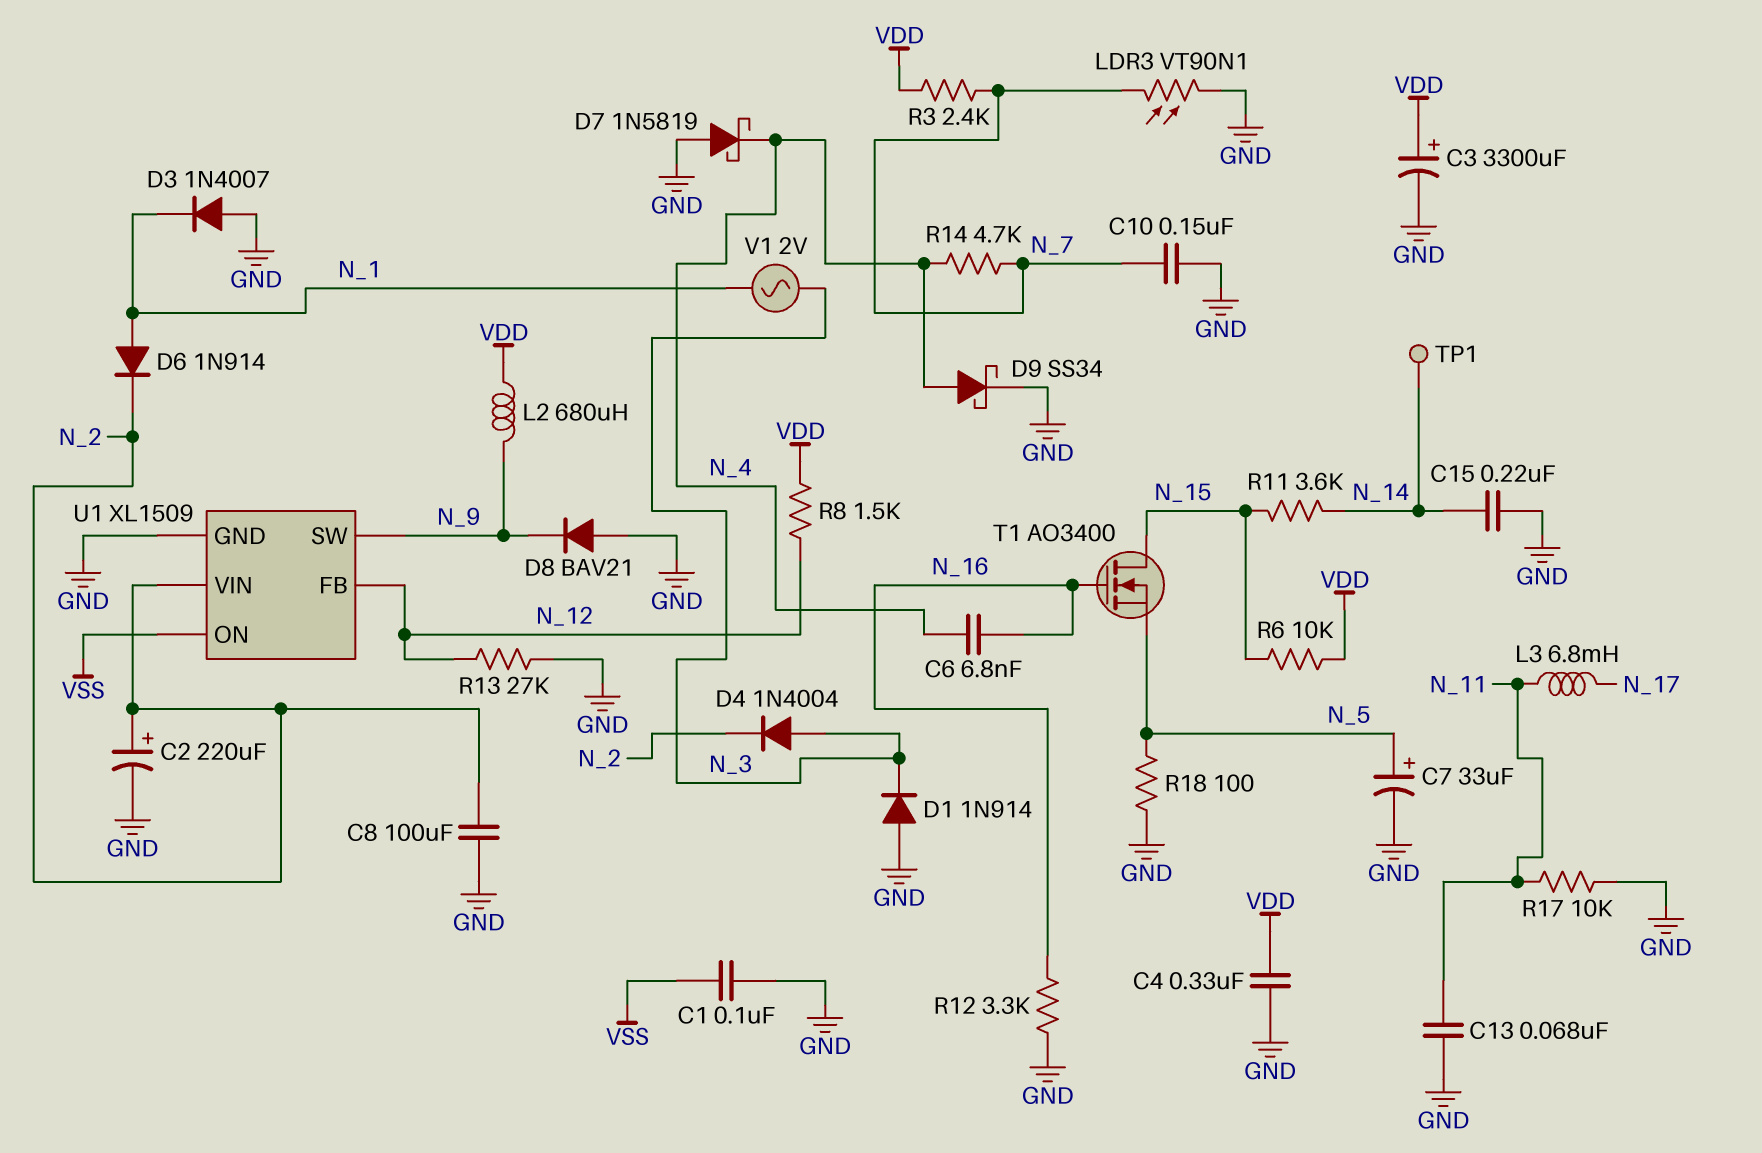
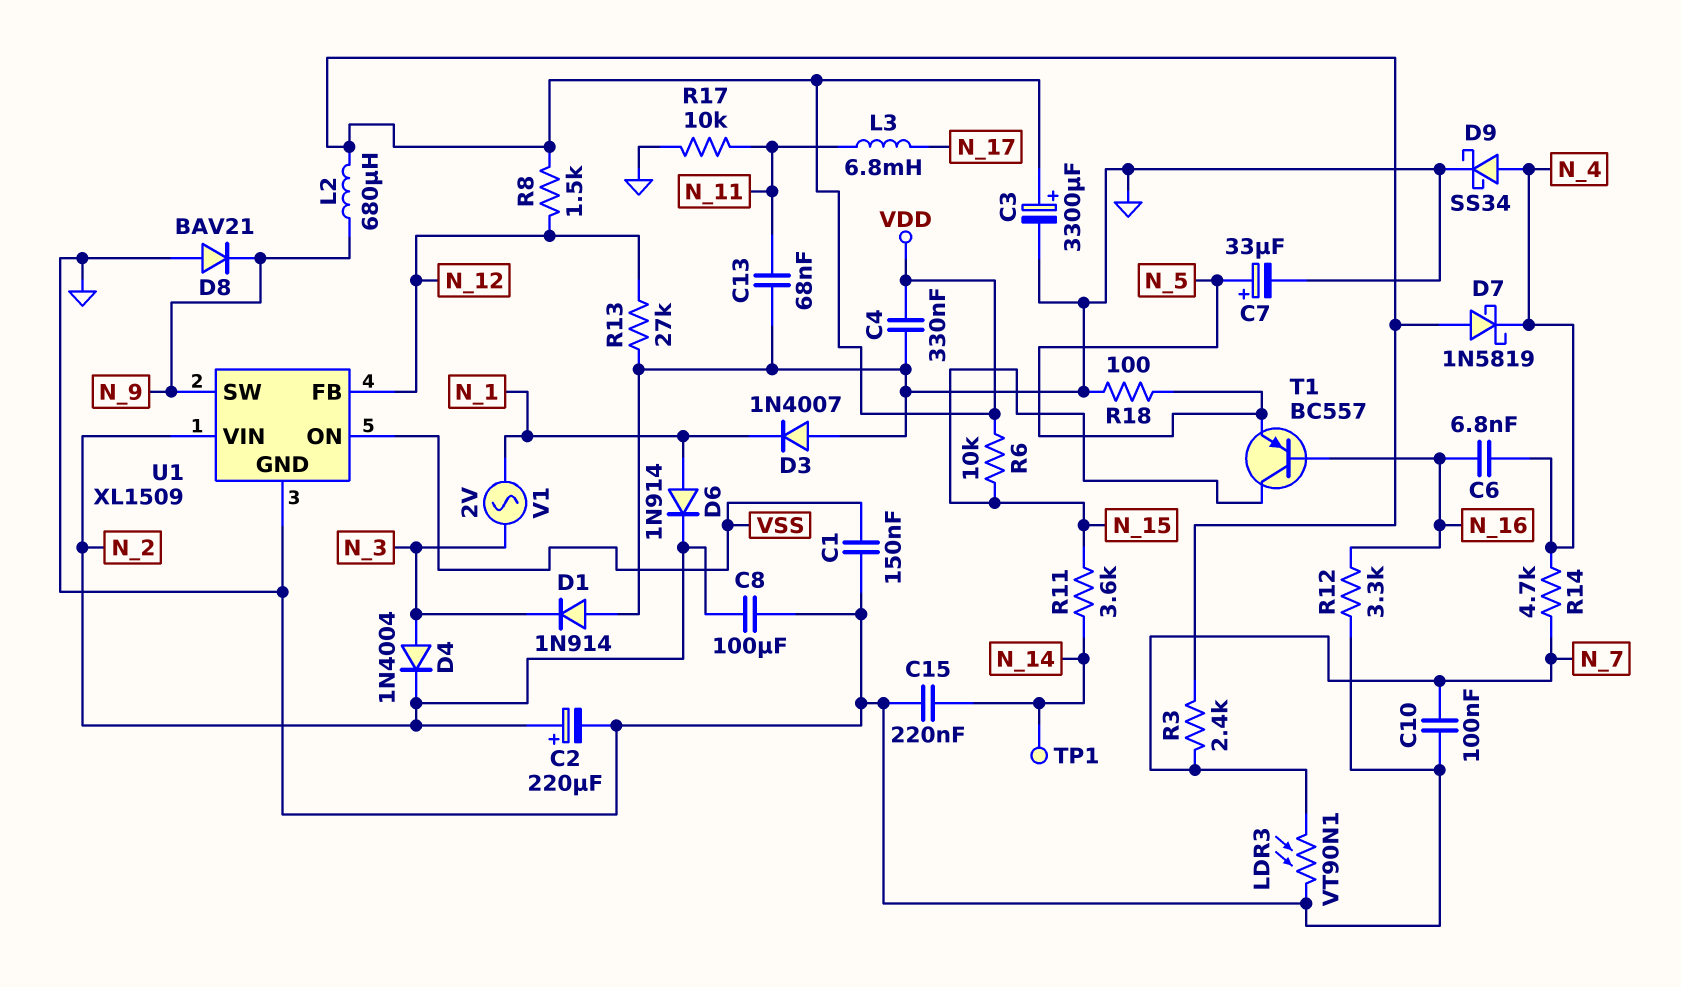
C1: 100nF (GND, VSS) -> 150nF (GND, VSS)
C10: 150nF (GND, N_7) -> 100nF (GND, N_7)
D7: schottky 1N5819 (A GND, K N_4) -> schottky 1N5819 (A VDD, K N_4)
T1: NMOS AO3400 (G N_16, D N_15, S N_5) -> PNP BC557 (B N_16, C N_15, E N_5)

